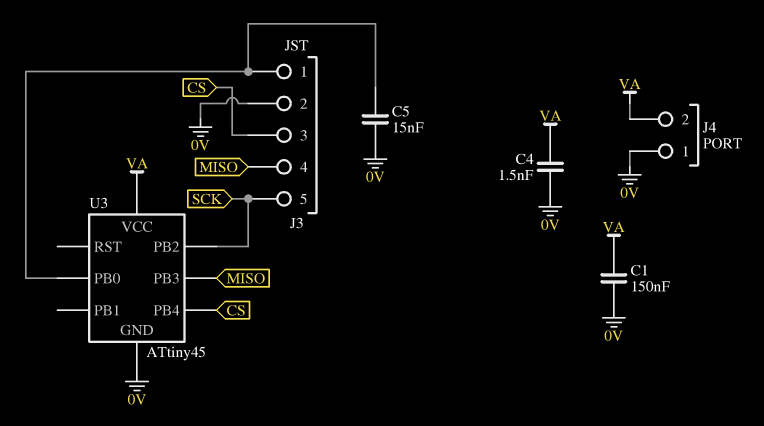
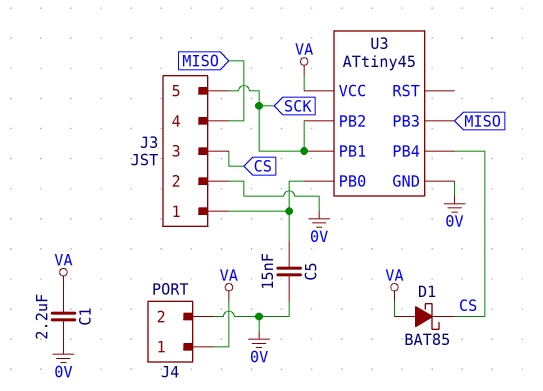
C1: 150nF (0V, VA) -> 2.2uF (0V, VA)
C4: 1.5nF (0V, VA) -> none
D1: none -> schottky BAT85 (A VA, K CS)
J4 pin 1: 0V -> VA
J4 pin 2: VA -> 0V
U3 pin PB1: none -> SCK

